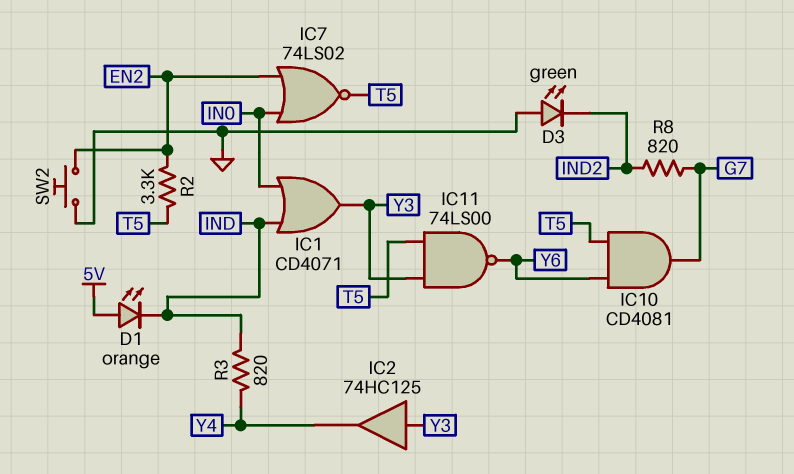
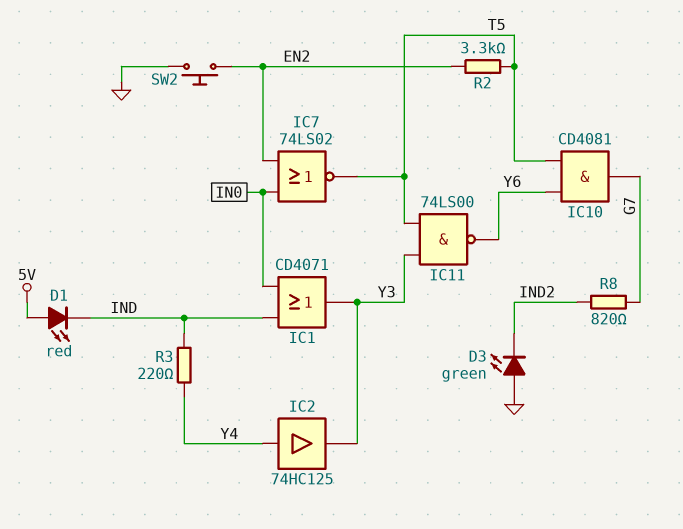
D1: LED orange (A 5V, K IND) -> LED red (A 5V, K IND)
IC2: buffer 74HC125 (in Y3, out Y4) -> buffer 74HC125 (in Y4, out Y3)
R3: 820 (IND, Y4) -> 220 (IND, Y4)

